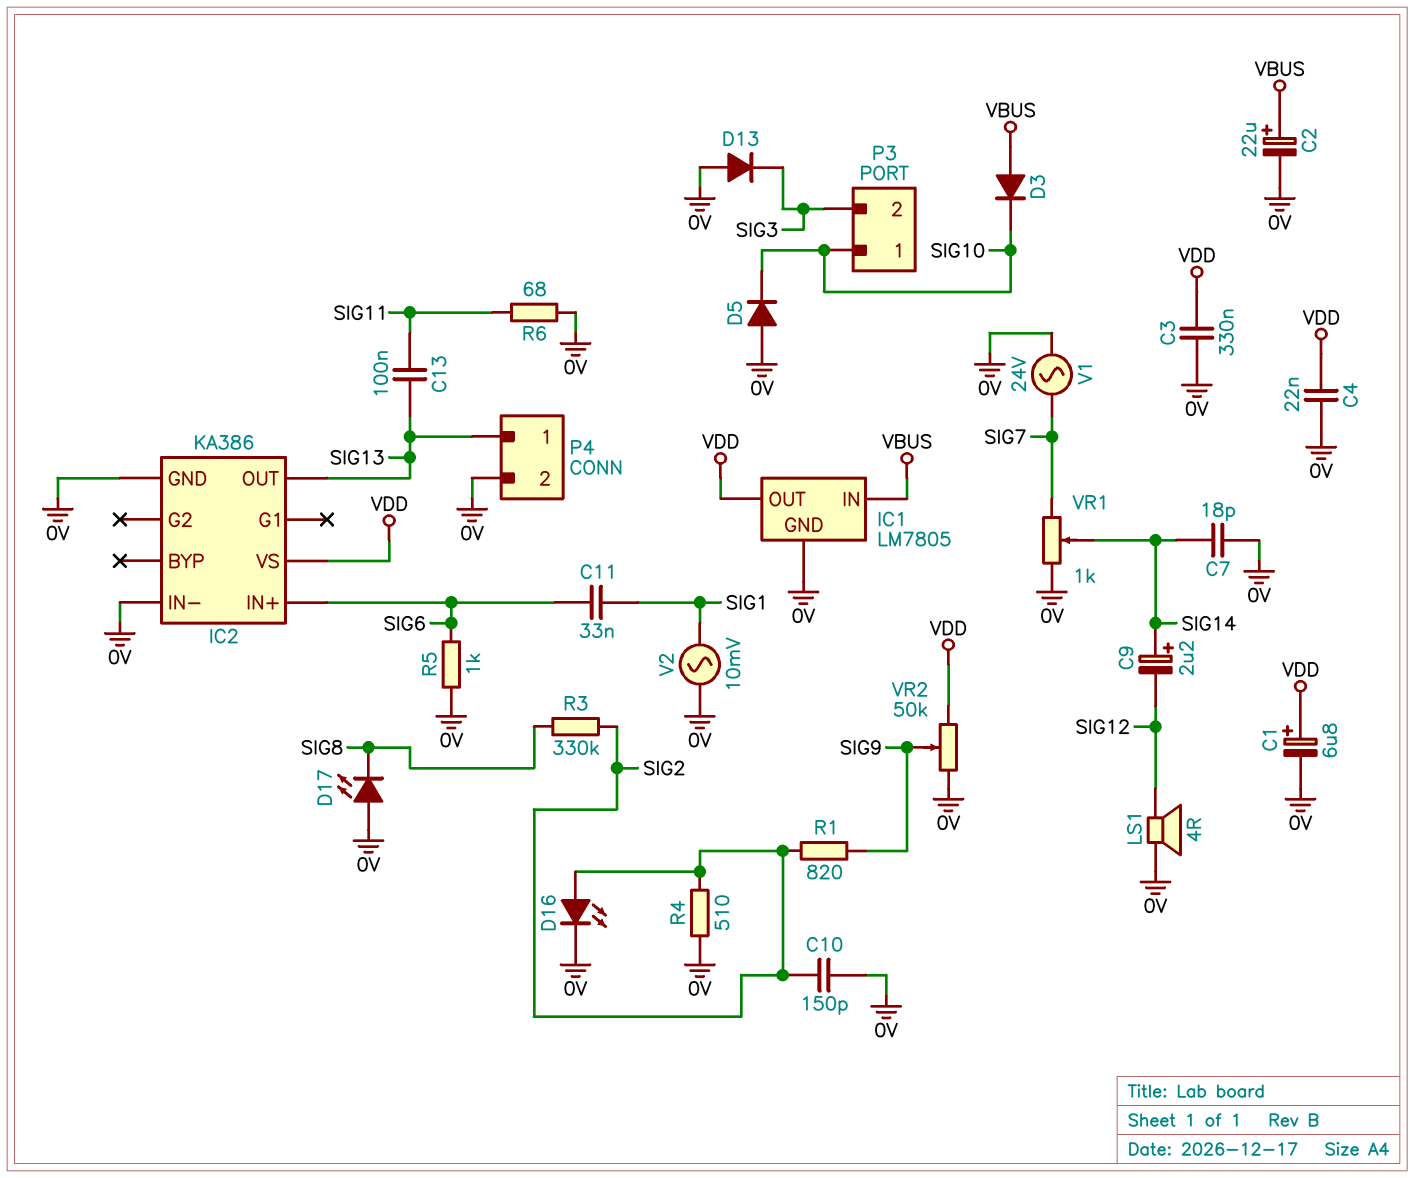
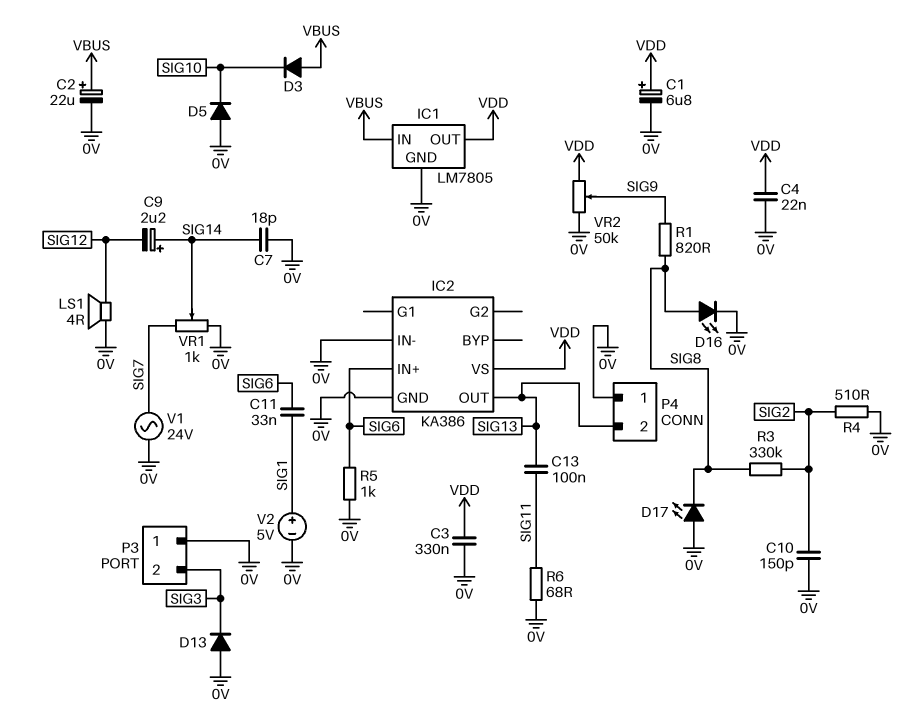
D16: LED (A SIG2, K 0V) -> LED (A SIG8, K 0V)
P3 pin 1: SIG10 -> 0V
P4 pin 1: SIG13 -> 0V
P4 pin 2: 0V -> SIG13
R1: 820 (SIG2, SIG9) -> 820 (SIG8, SIG9)
V2: AC 10mV (0V, SIG1) -> 5V (plus SIG1, minus 0V)

